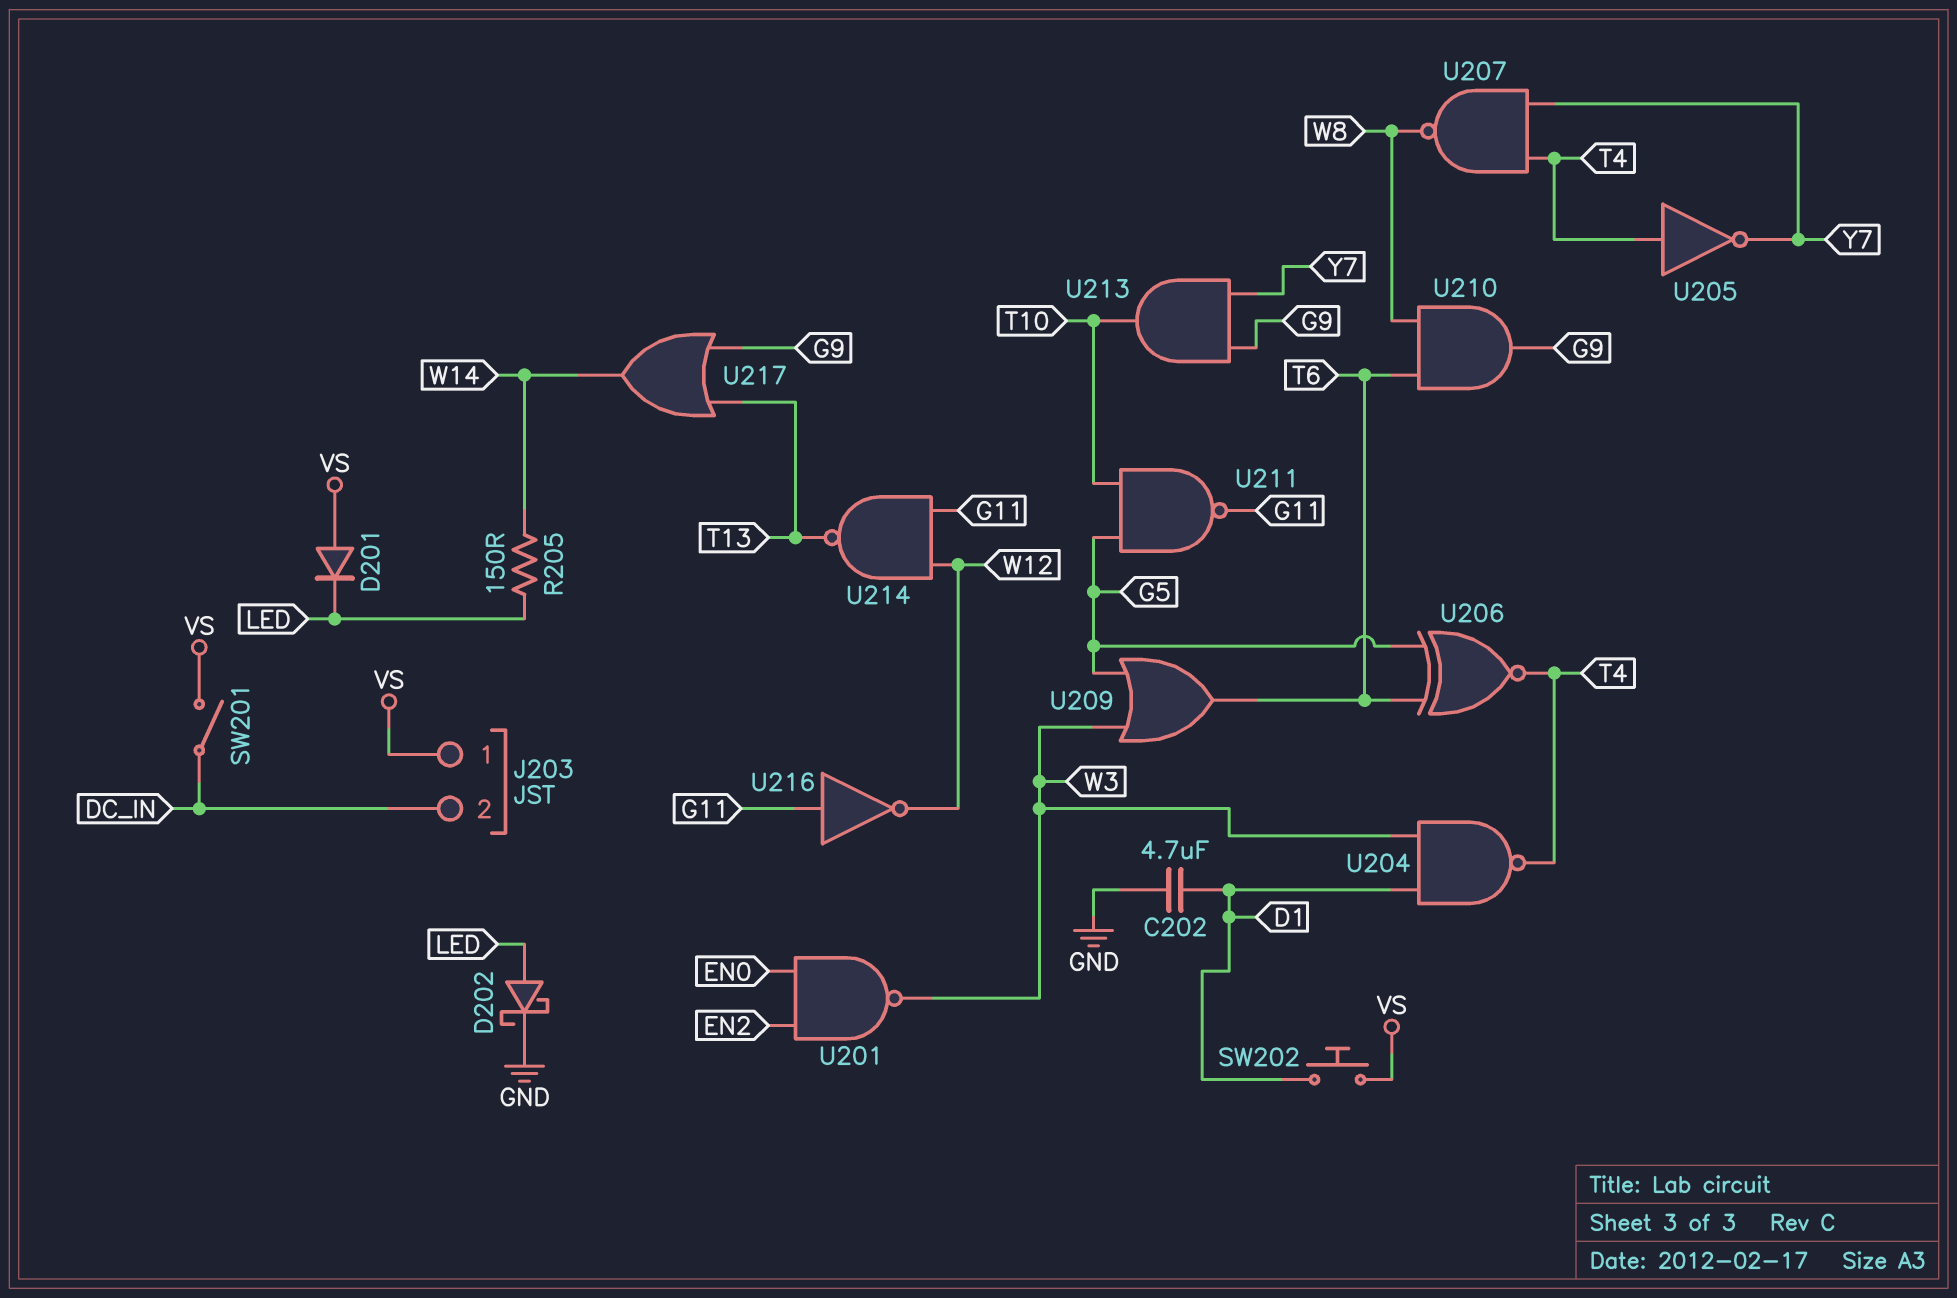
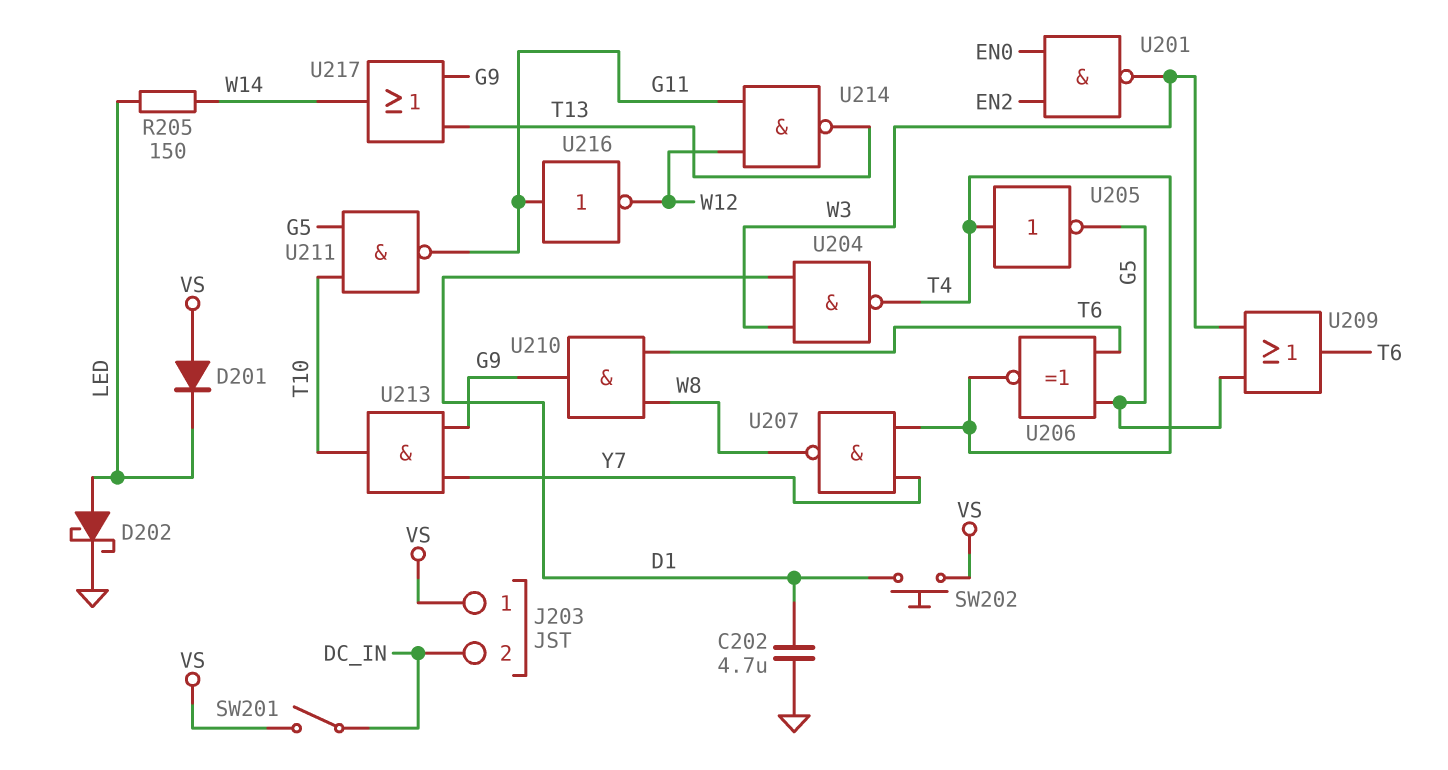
U205: NOT (in T4, out Y7) -> NOT (in T4, out G5)

